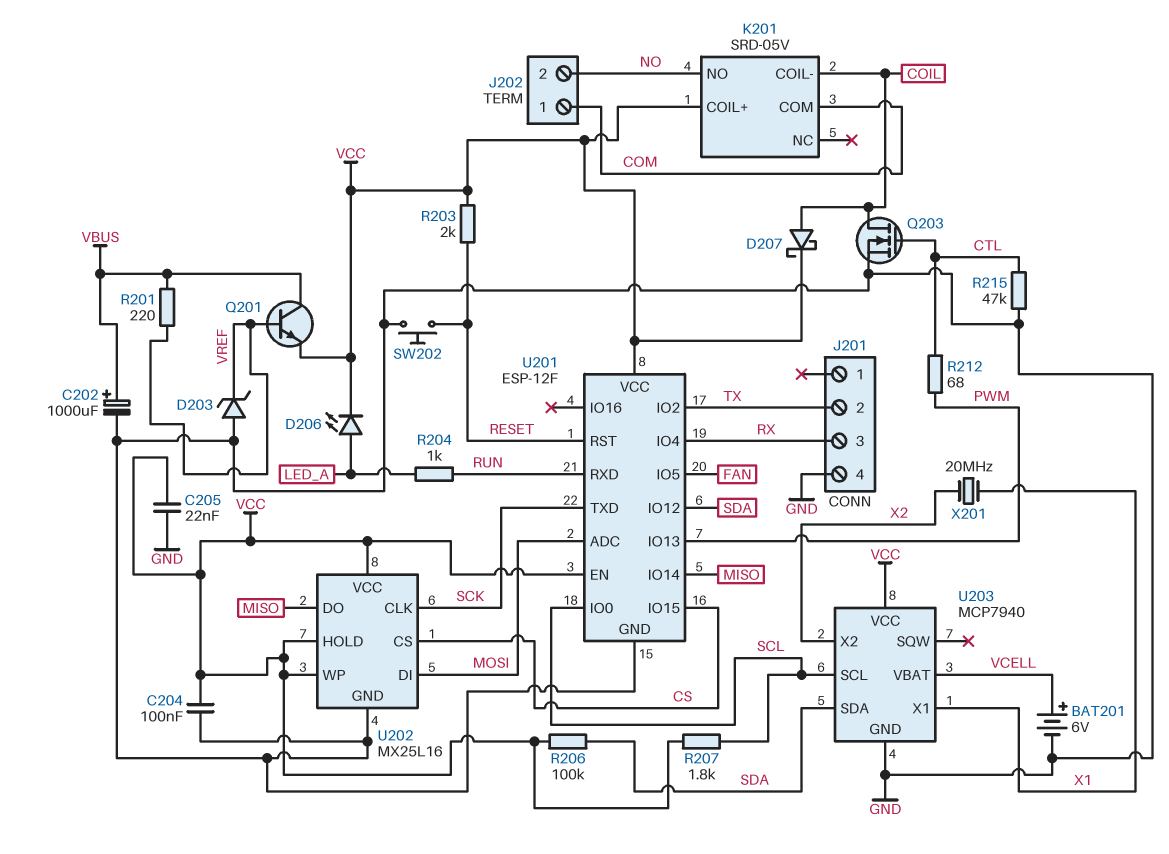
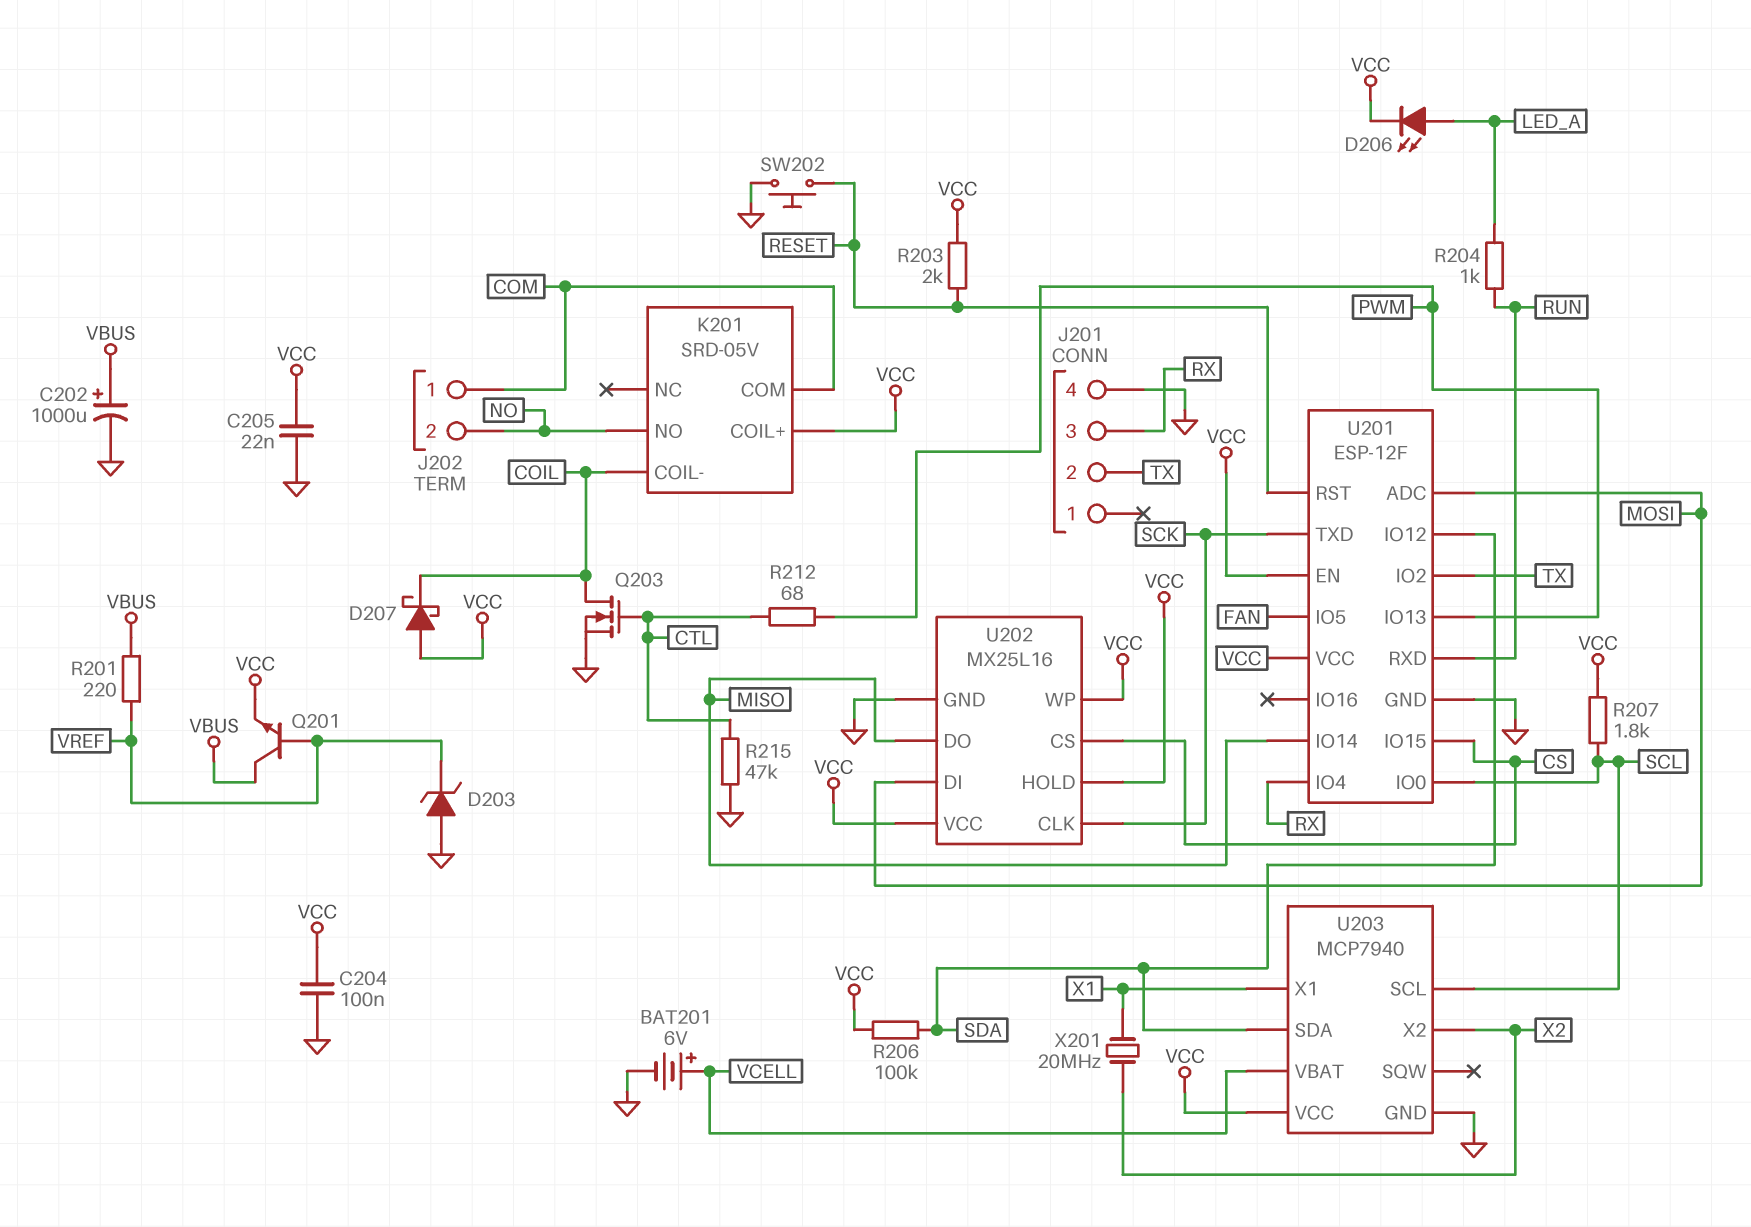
D207: schottky (A COIL, K VCC) -> schottky (A VCC, K COIL)

